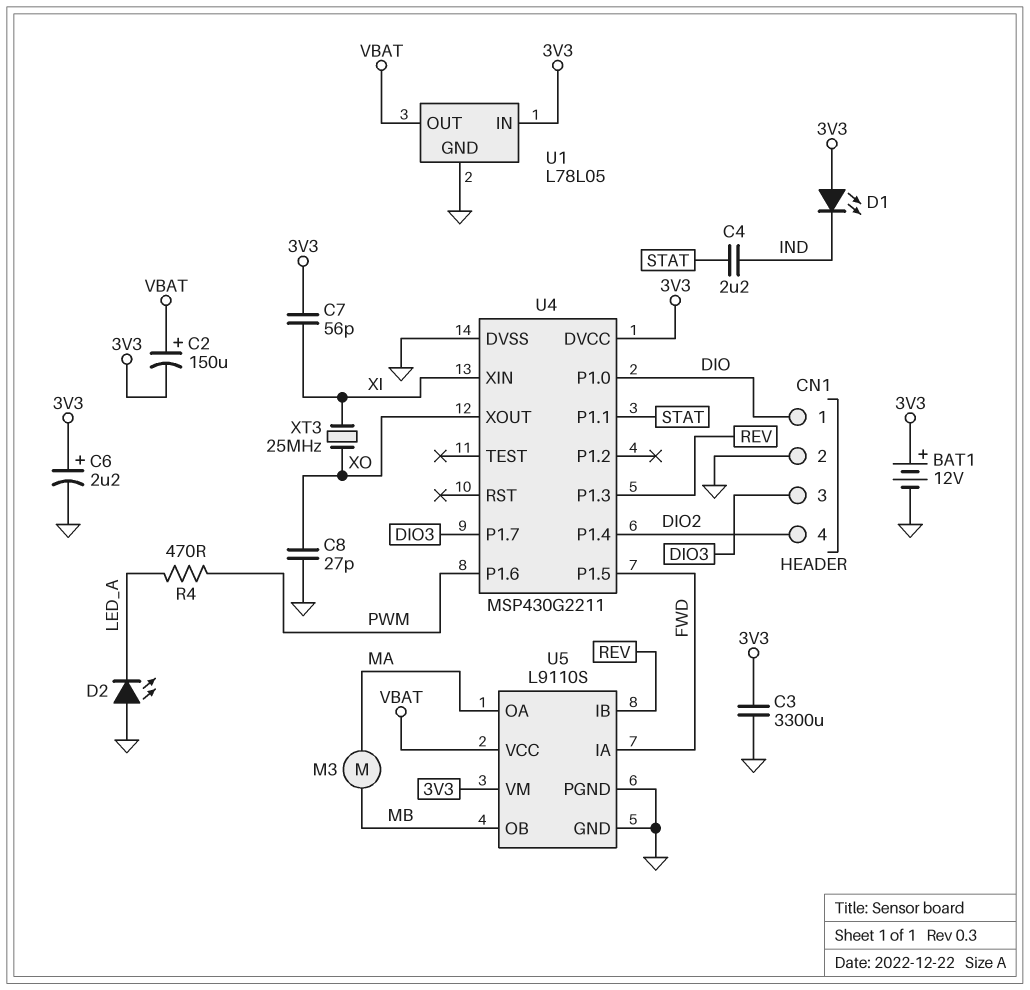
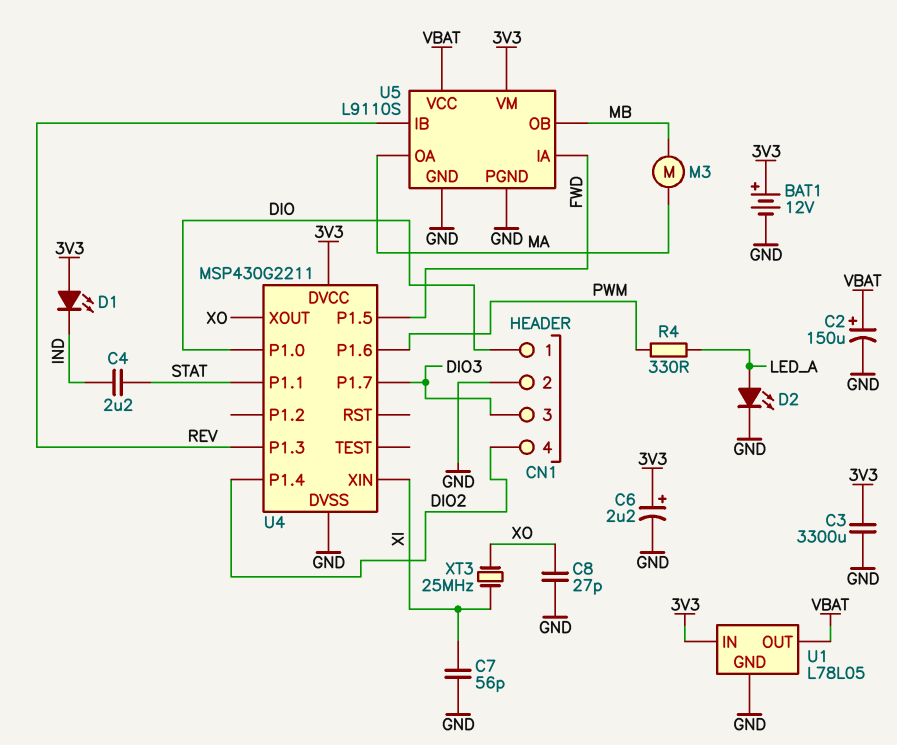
C2: 150uF (plus VBAT, minus 3V3) -> 150uF (plus VBAT, minus GND)
C7: 56pF (3V3, XI) -> 56pF (GND, XI)
D2: LED (A GND, K LED_A) -> LED (A LED_A, K GND)
R4: 470 (LED_A, PWM) -> 330 (LED_A, PWM)

